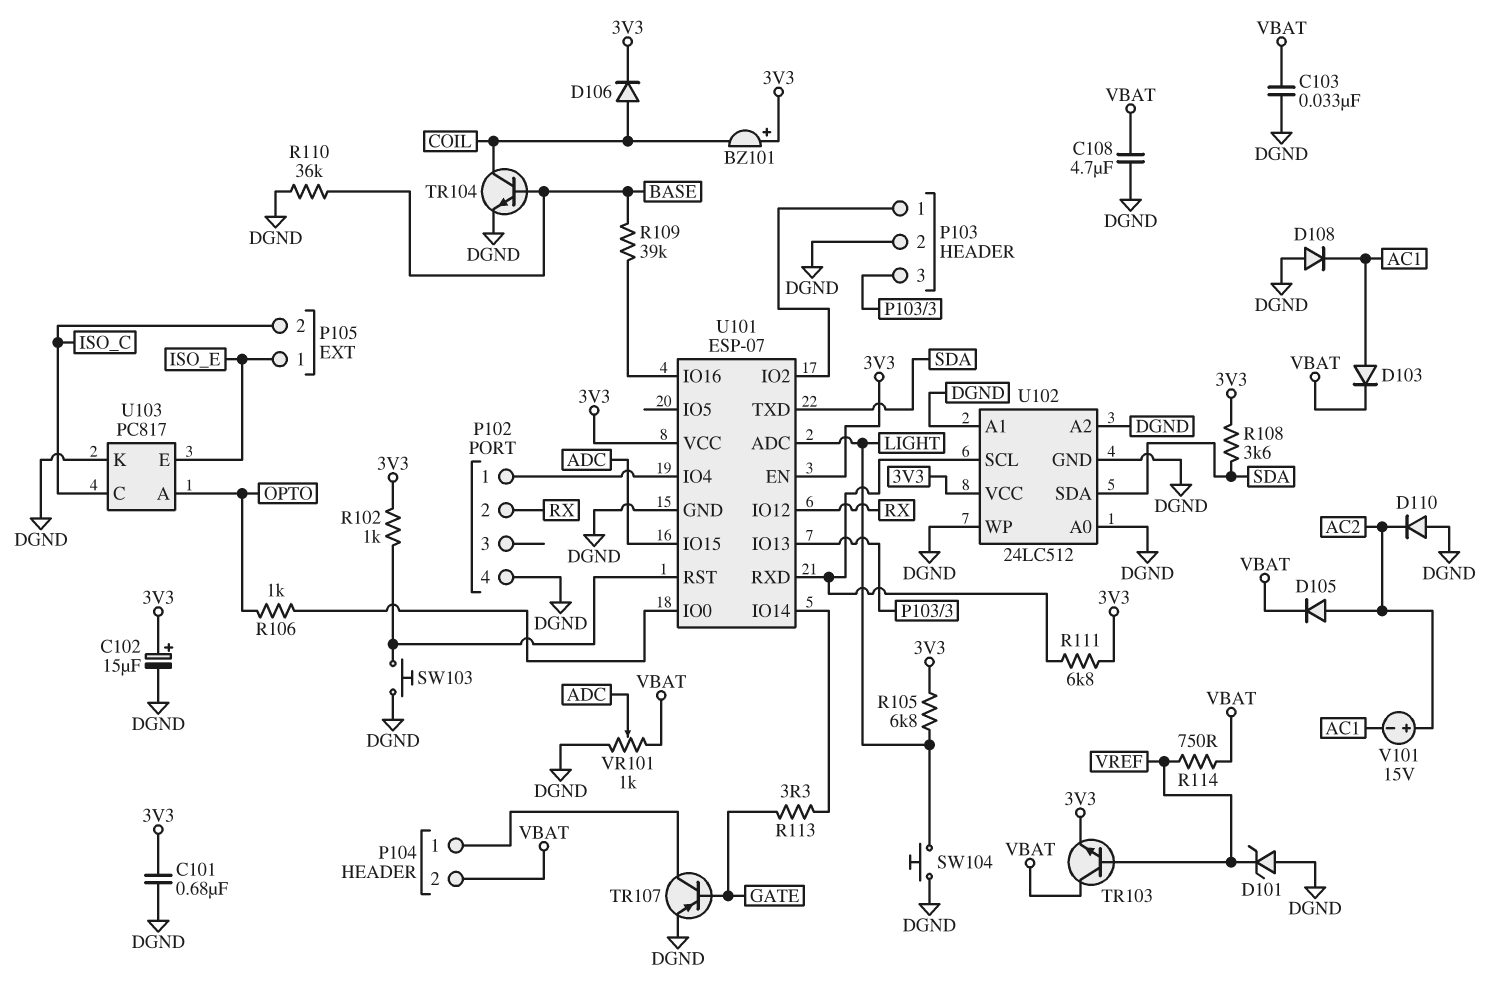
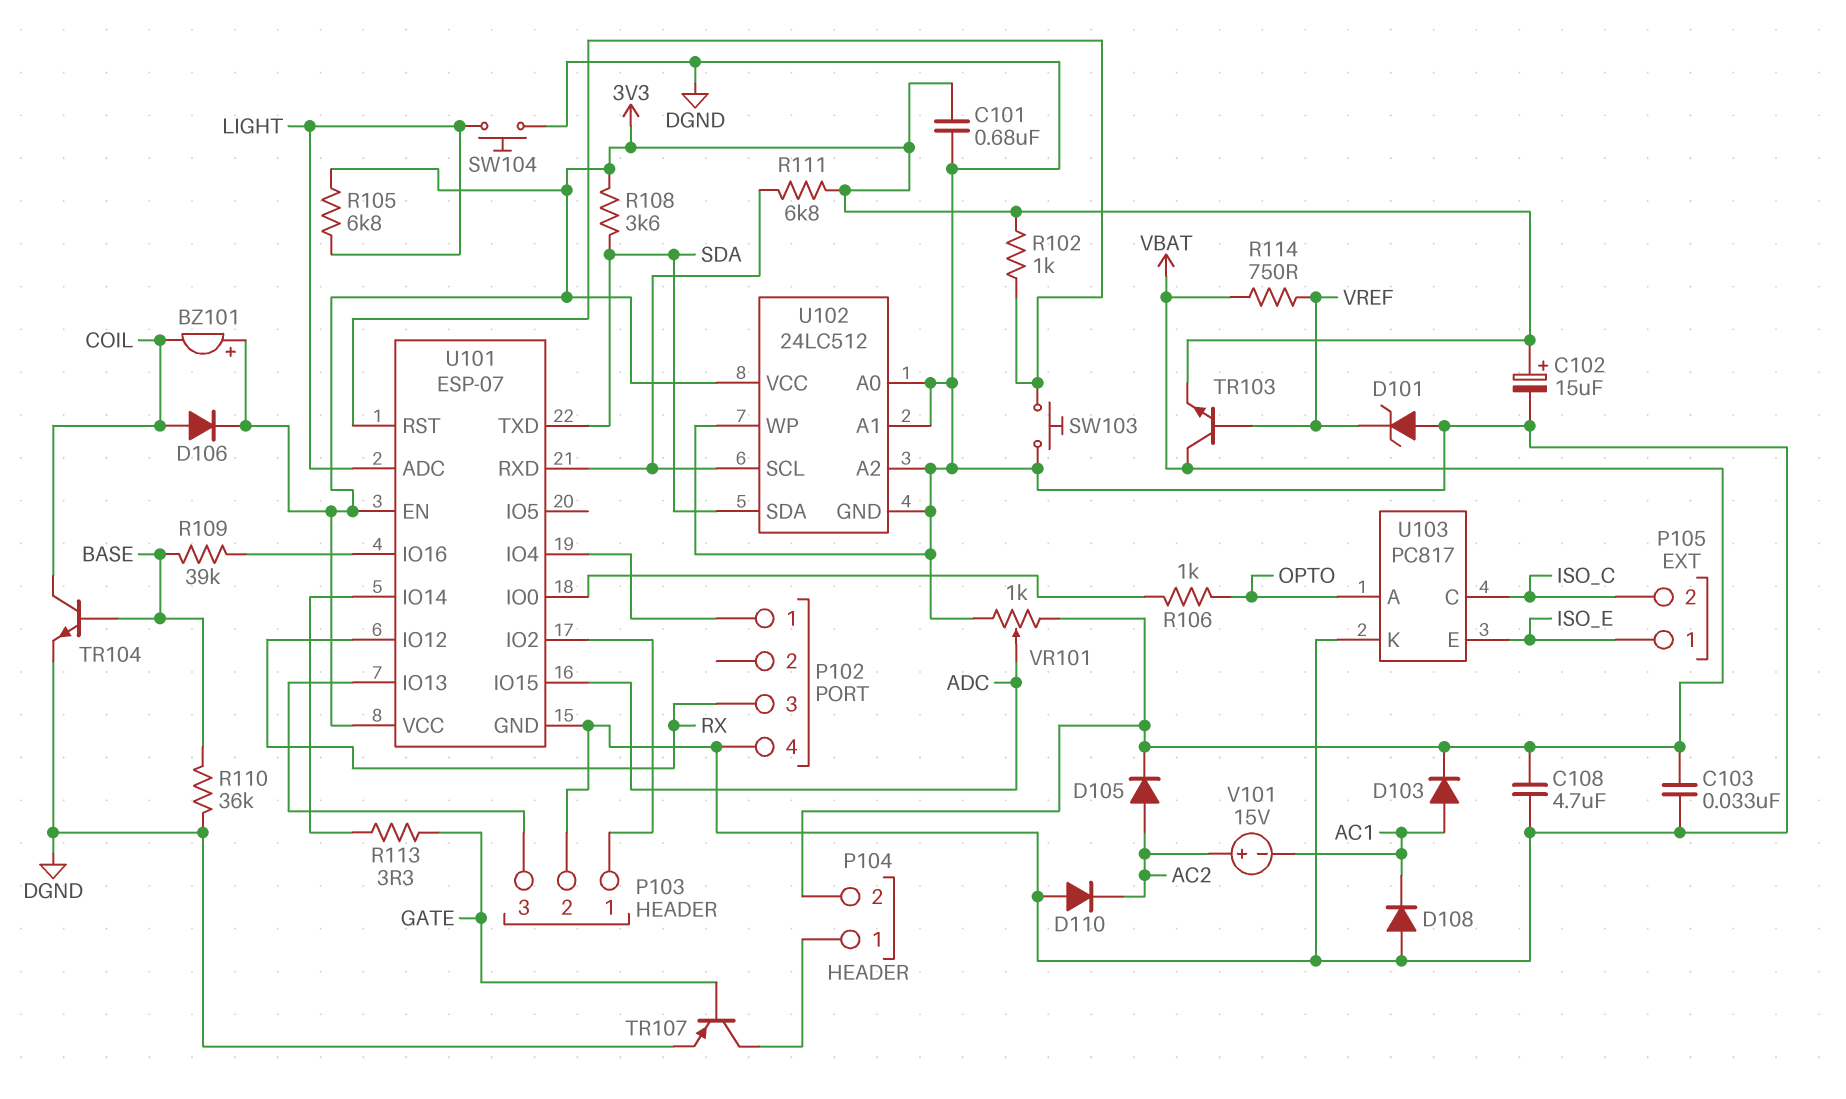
P102 pin 2: RX -> none
P102 pin 3: none -> RX

